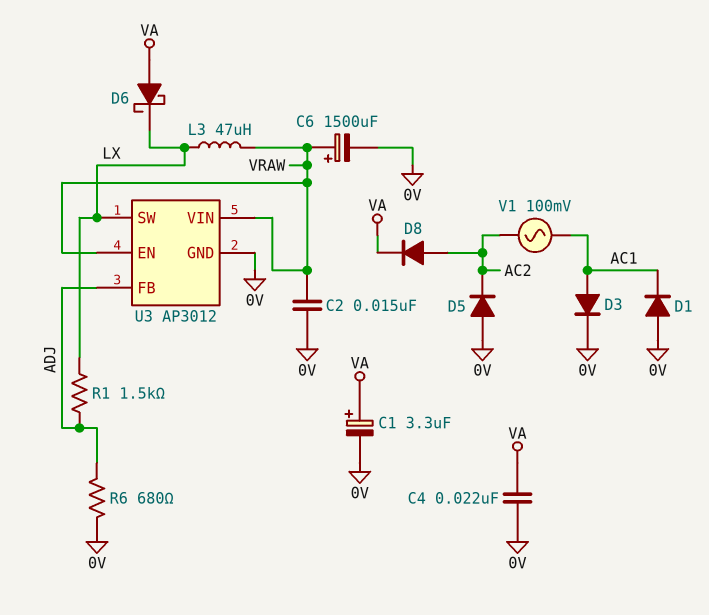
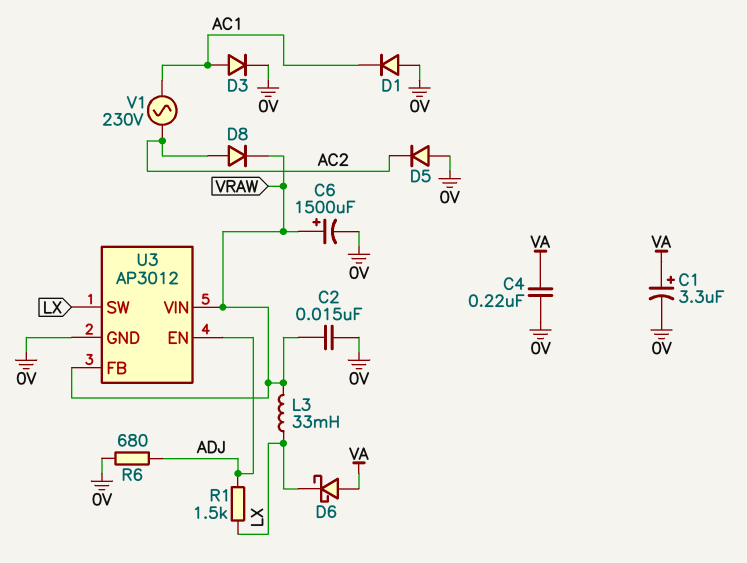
C4: 22nF (0V, VA) -> 220nF (0V, VA)
D8: diode (A AC2, K VA) -> diode (A AC2, K VRAW)
L3: 47uH (LX, VRAW) -> 33mH (LX, VRAW)
U3 pin EN: VRAW -> ADJ
U3 pin FB: ADJ -> VRAW
V1: AC 100mV (AC1, AC2) -> AC 230V (AC1, AC2)

